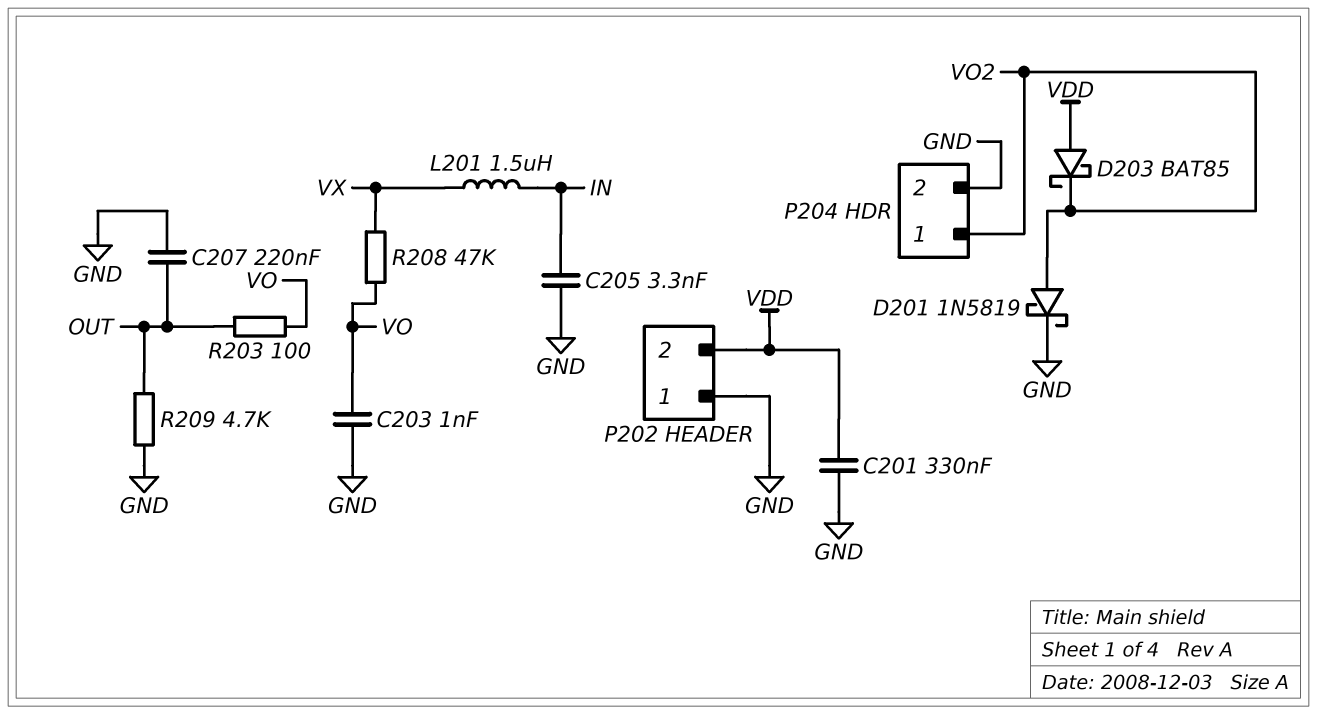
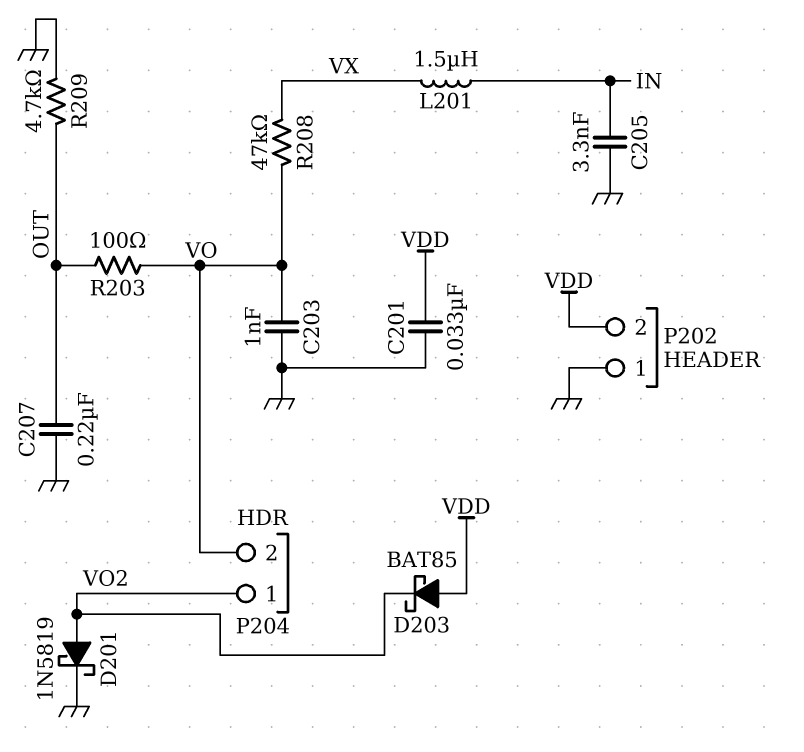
C201: 330nF (GND, VDD) -> 33nF (GND, VDD)
P204 pin 2: GND -> VO

